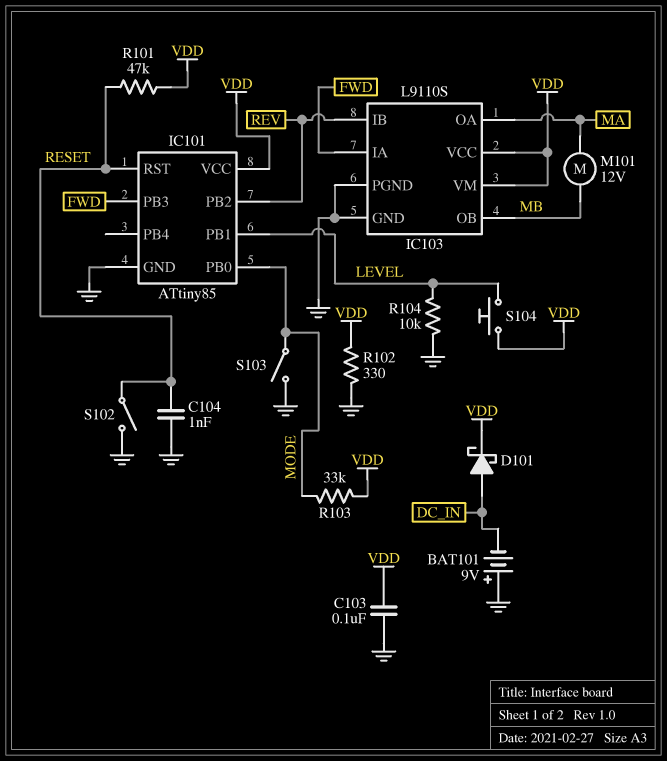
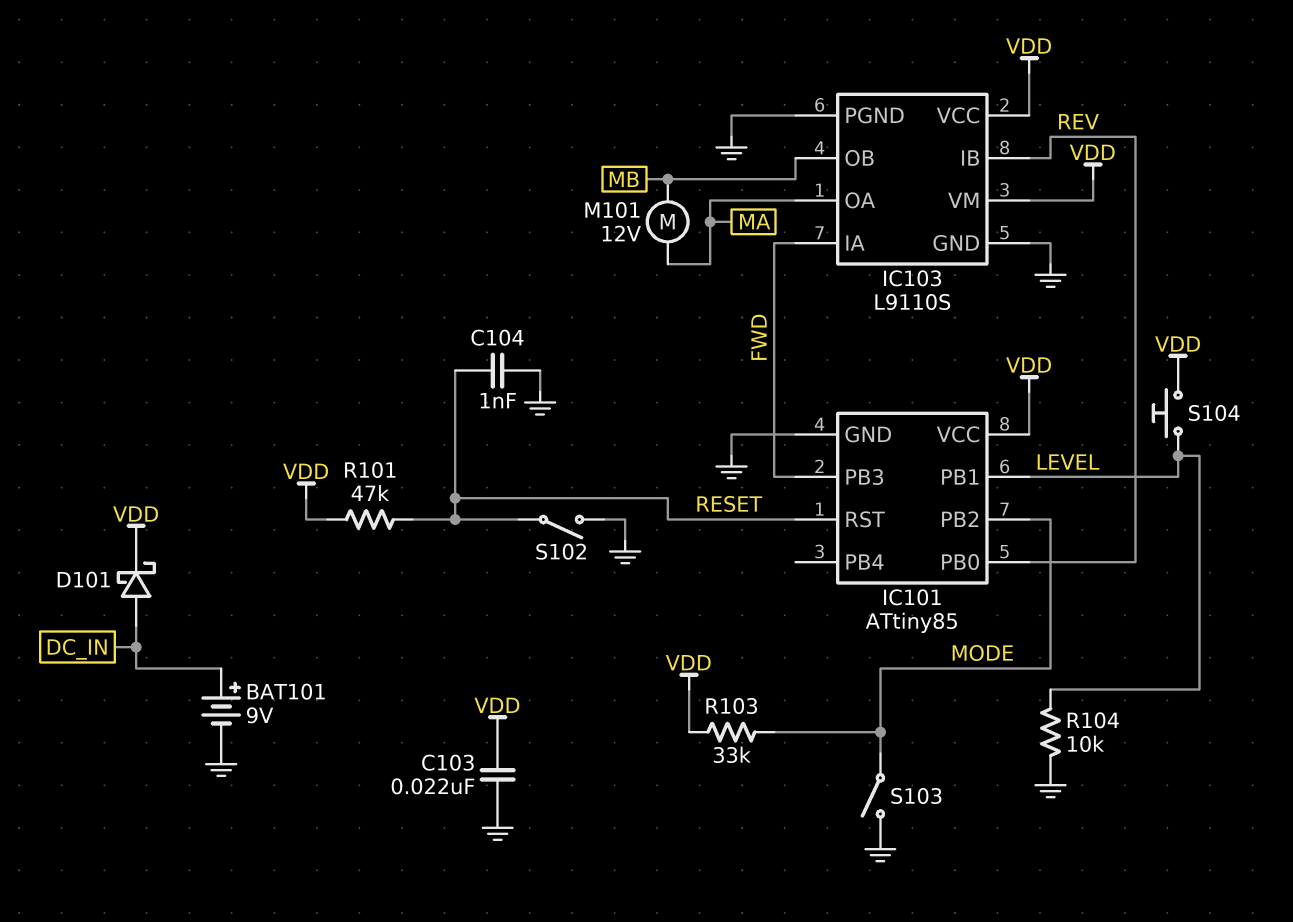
BAT101: 9V (plus GND, minus DC_IN) -> 9V (plus DC_IN, minus GND)
C103: 100nF (GND, VDD) -> 22nF (GND, VDD)
IC101 pin PB0: MODE -> REV
IC101 pin PB2: REV -> MODE
R102: 330 (GND, VDD) -> none

